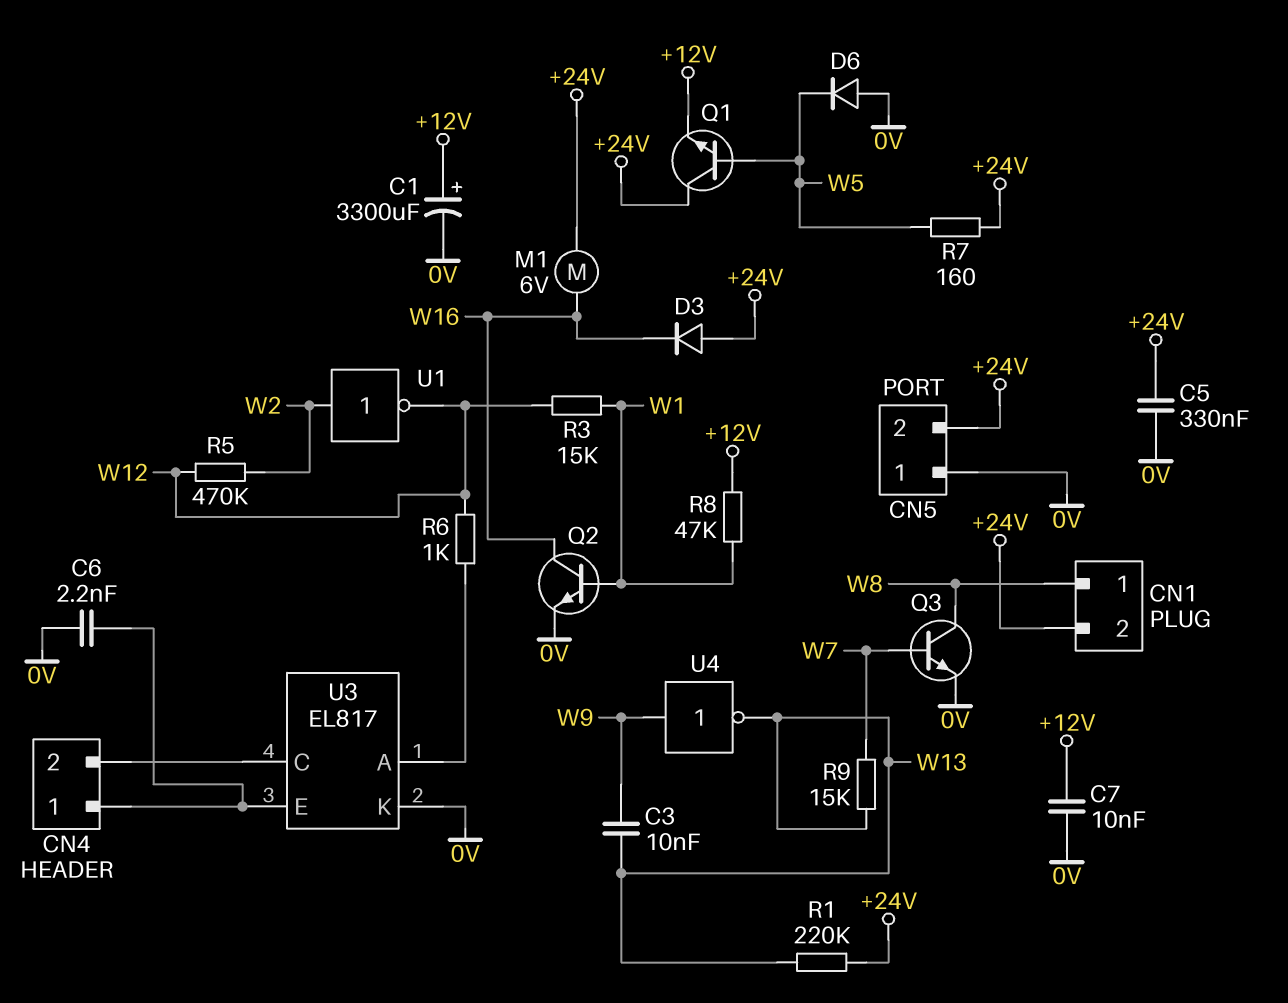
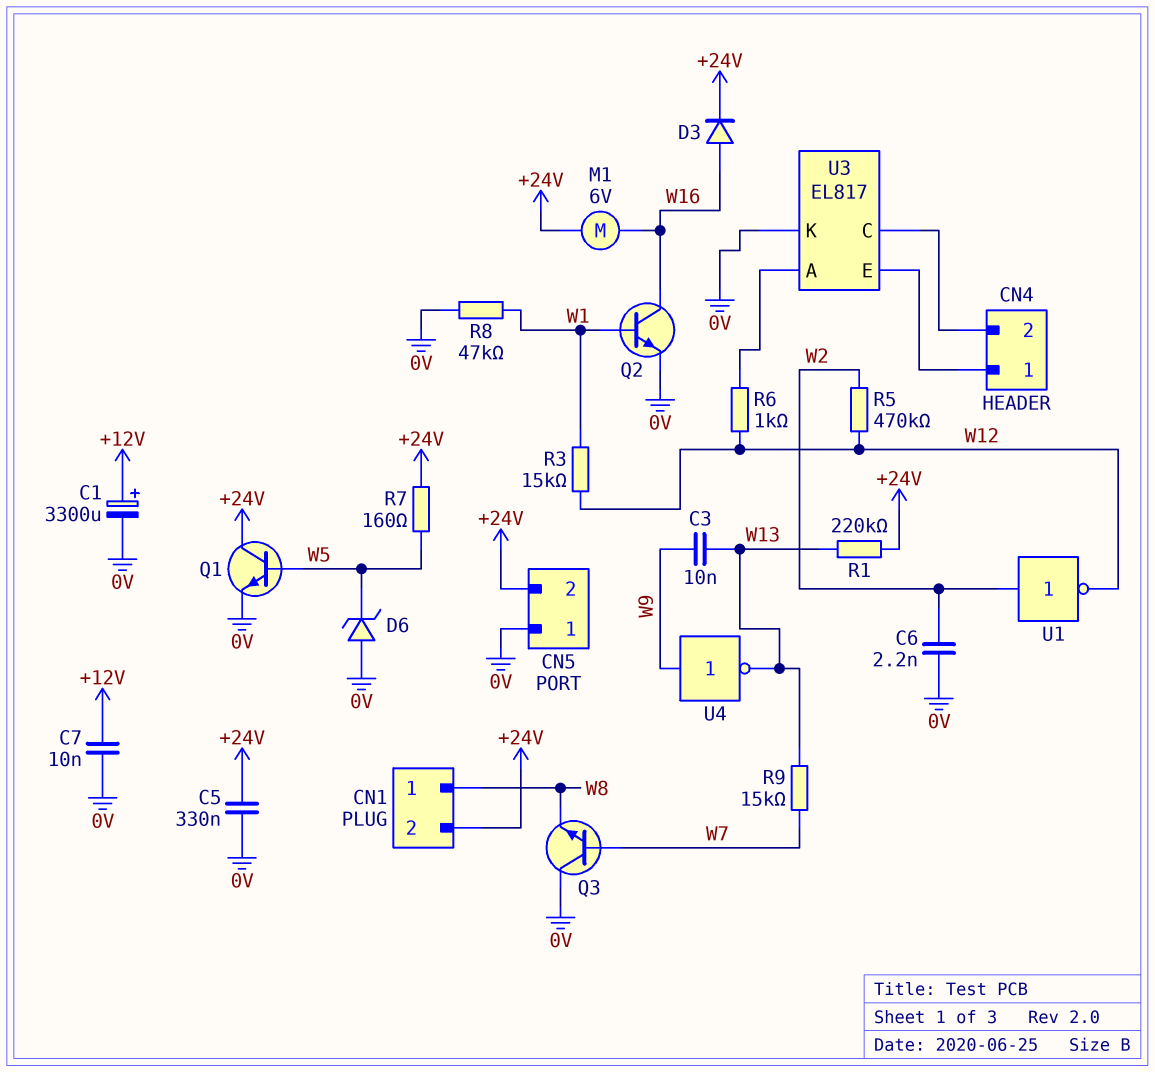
C6: 2.2nF (0V, CN4/1) -> 2.2nF (0V, W2)
D3: diode (A +24V, K W16) -> diode (A W16, K +24V)
D6: diode (A 0V, K W5) -> zener (A 0V, K W5)
Q1: NPN (B W5, C +24V, E +12V) -> NPN (B W5, C +24V, E 0V)
Q3: NPN (B W7, C W8, E 0V) -> NPN (B W7, C 0V, E W8)
R8: 47k (+12V, W1) -> 47k (0V, W1)

